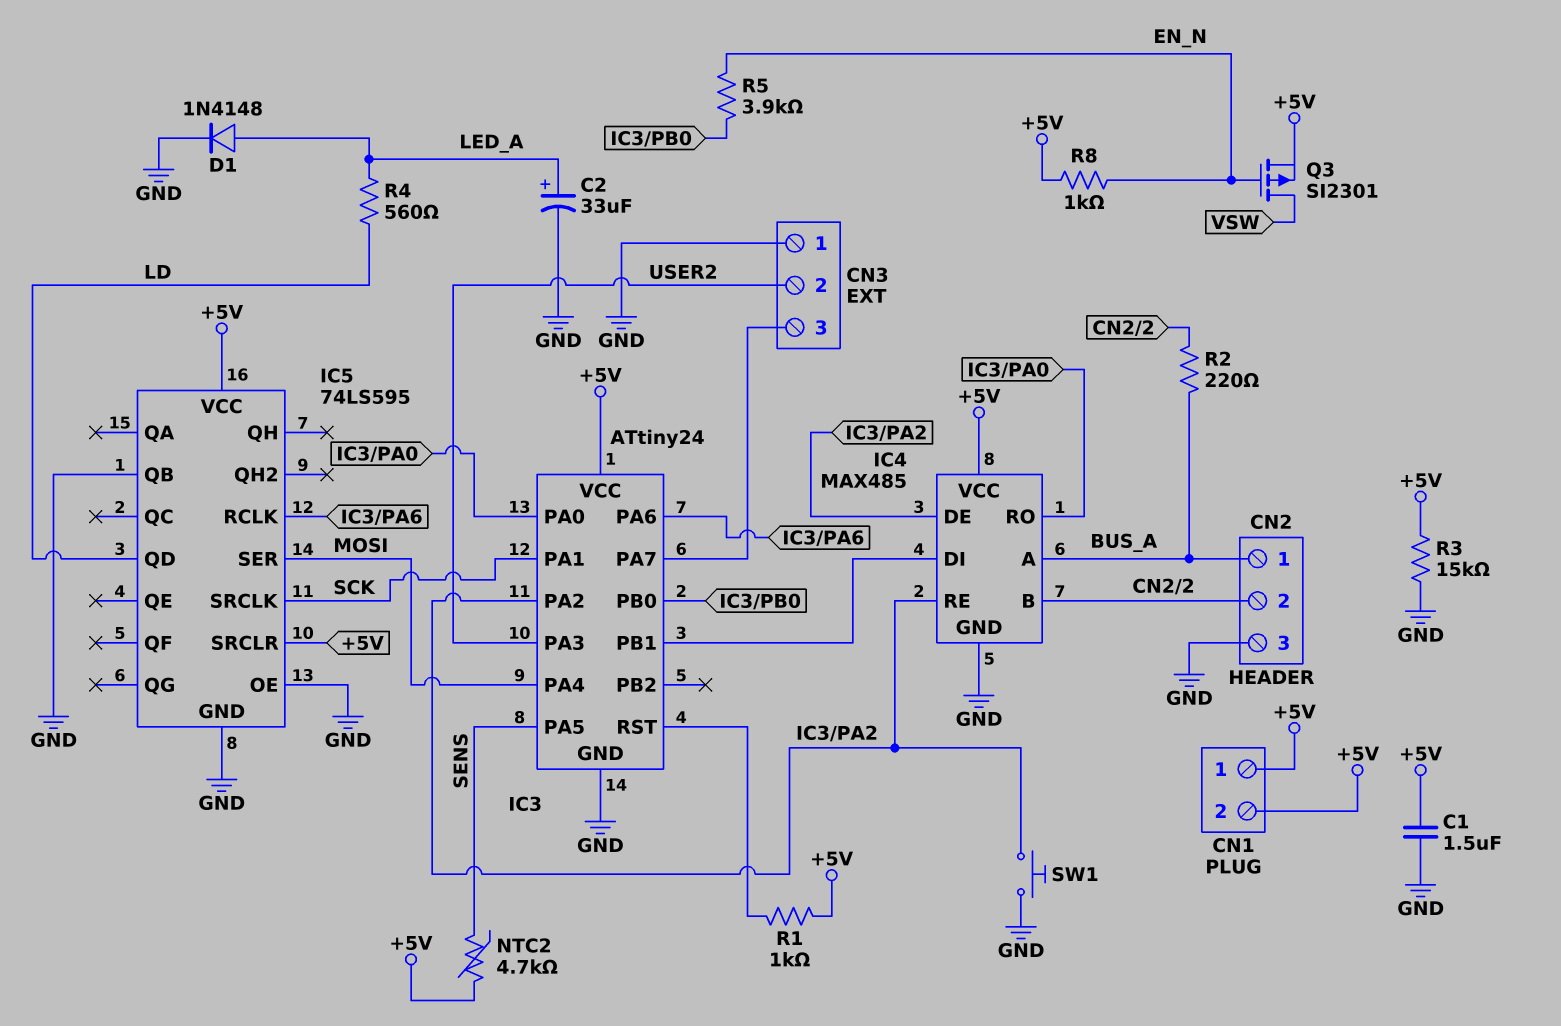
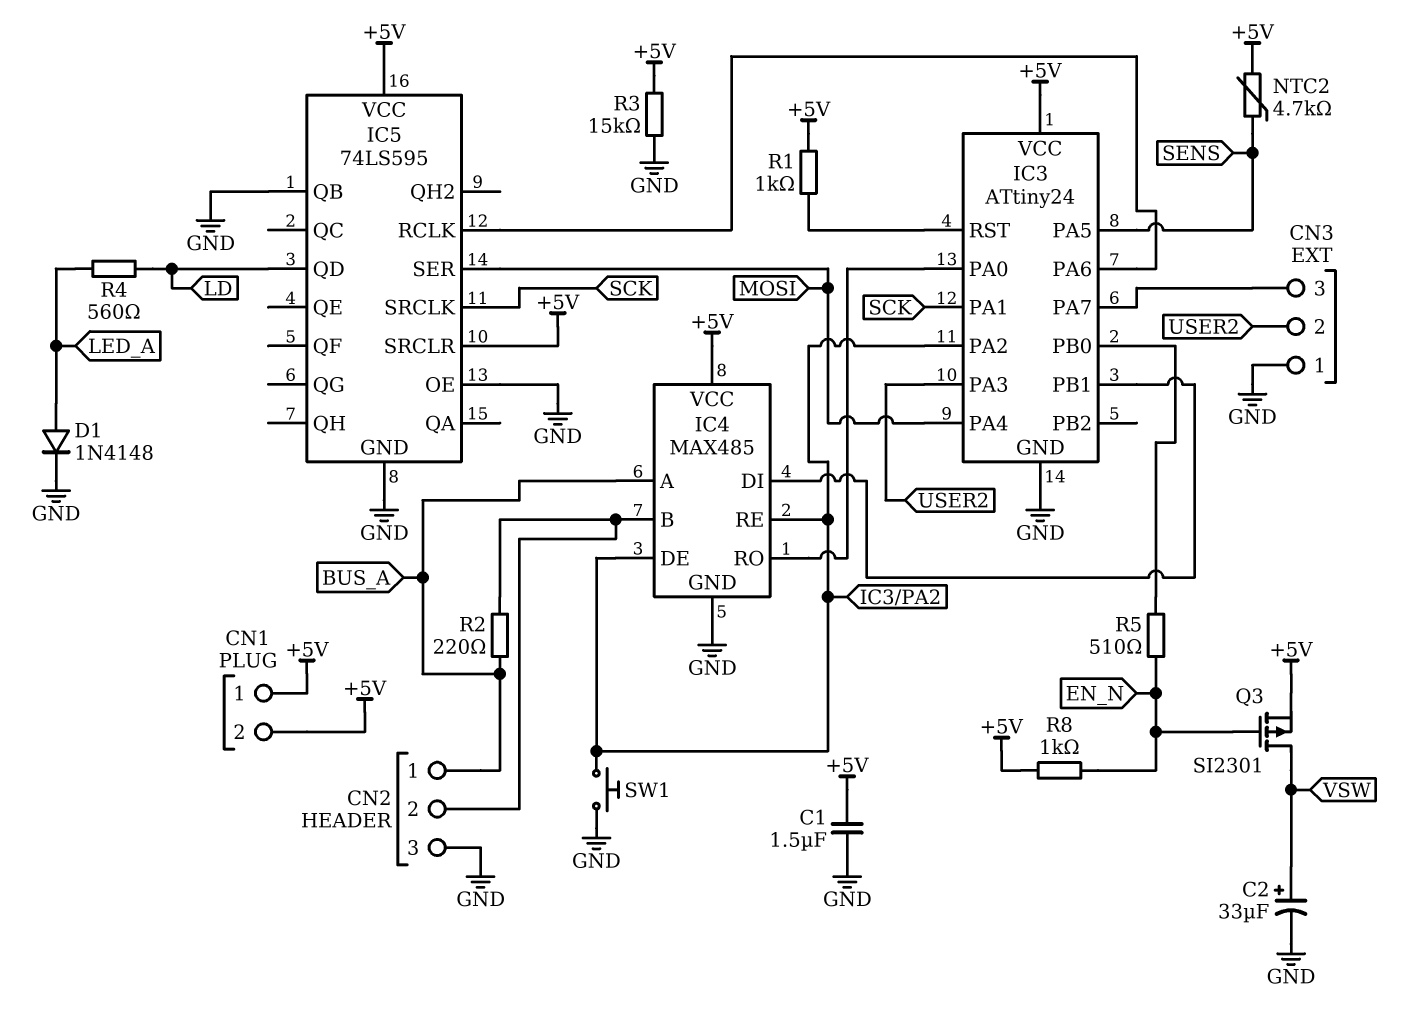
C2: 33uF (plus LED_A, minus GND) -> 33uF (plus VSW, minus GND)
R5: 3.9k (EN_N, IC3/PB0) -> 510 (EN_N, IC3/PB0)

